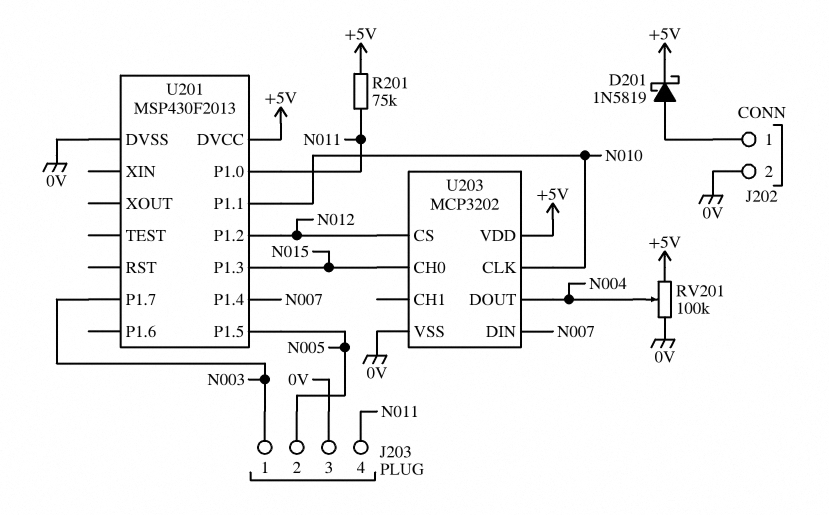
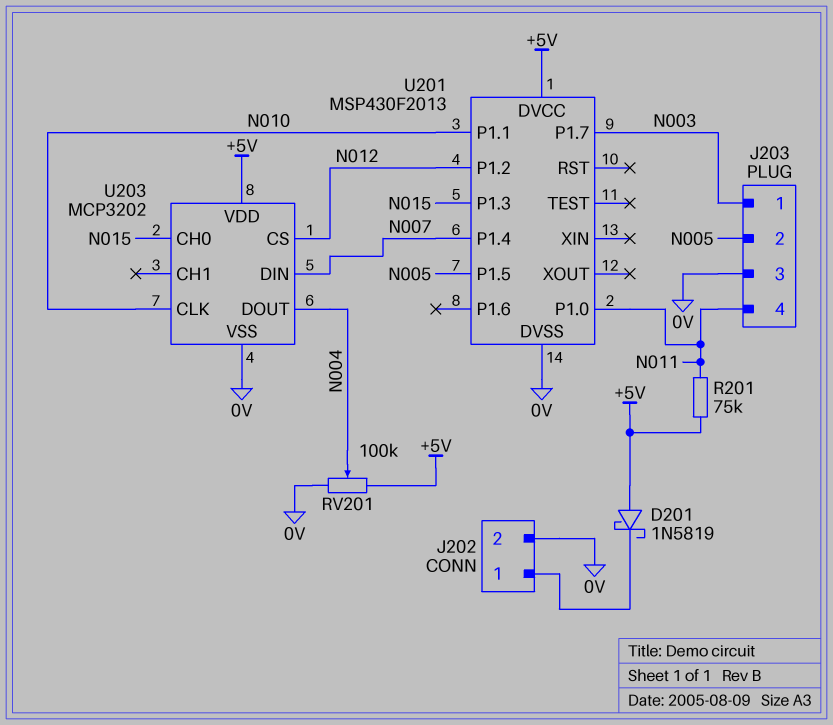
D201: schottky 1N5819 (A J202/1, K +5V) -> schottky 1N5819 (A +5V, K J202/1)

